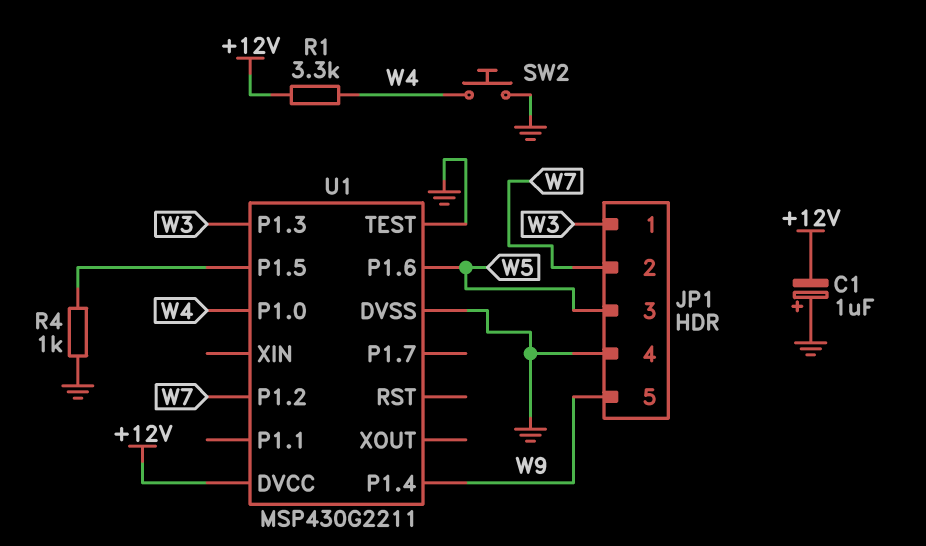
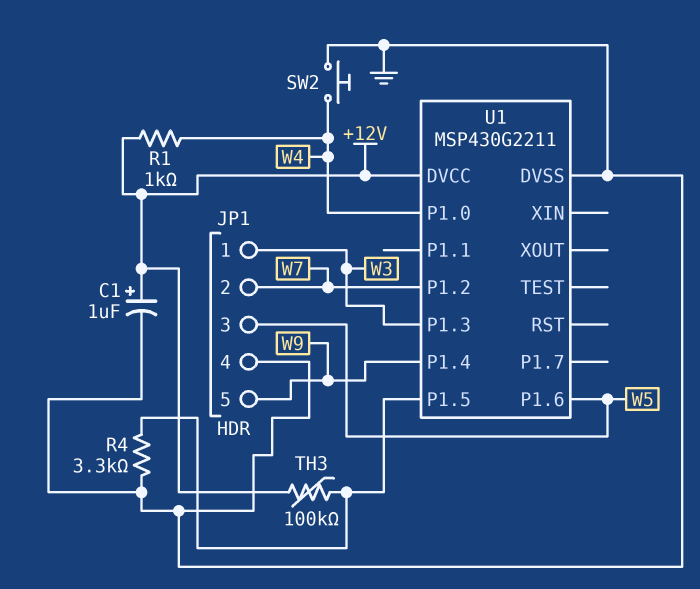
C1: 1uF (plus GND, minus +12V) -> 1uF (plus +12V, minus GND)
R1: 3.3k (+12V, W4) -> 1k (+12V, W4)
R4: 1k (GND, U1/P1.5) -> 3.3k (GND, U1/P1.5)
TH3: none -> 100k (+12V, U1/P1.5)
U1 pin TEST: GND -> none

